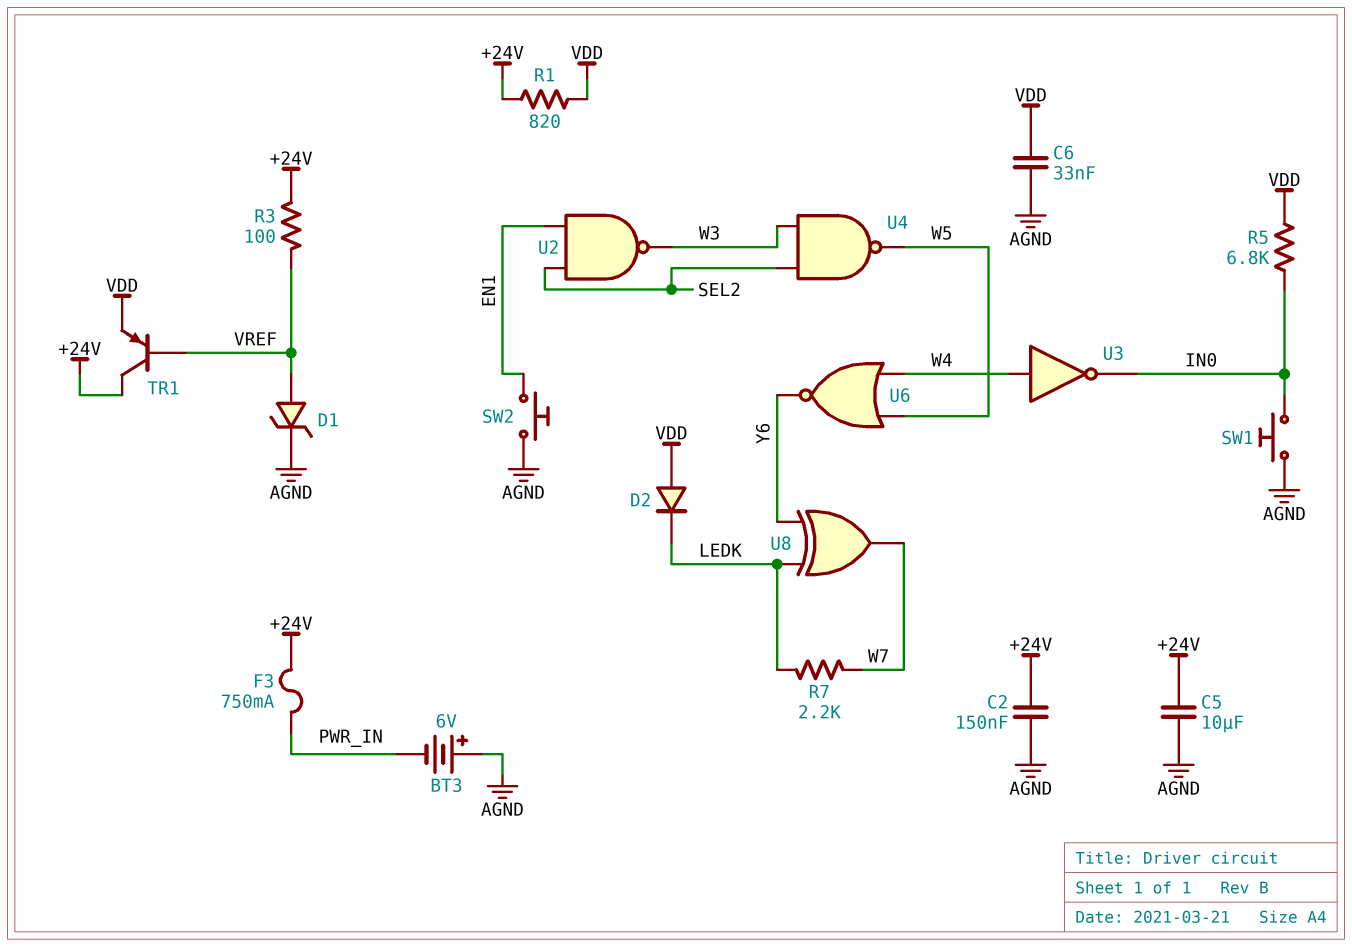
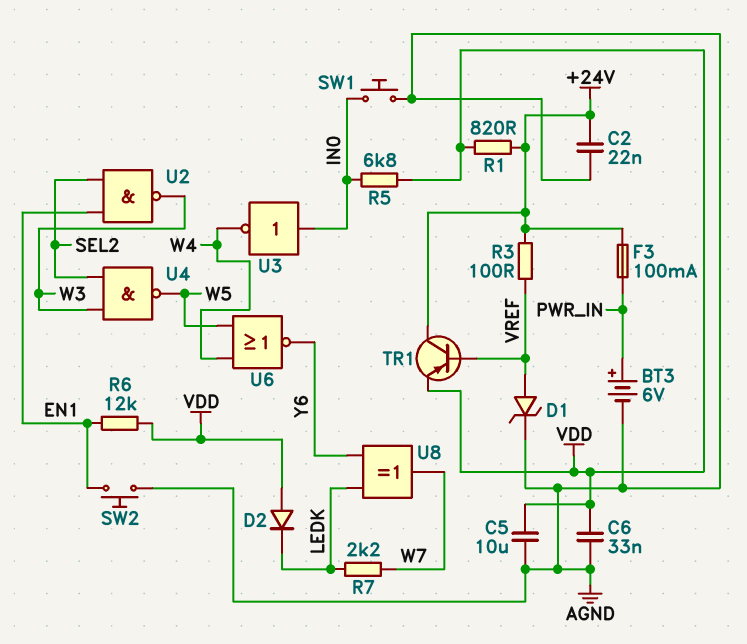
BT3: 6V (plus AGND, minus PWR_IN) -> 6V (plus PWR_IN, minus AGND)
C2: 150nF (+24V, AGND) -> 22nF (+24V, AGND)
C5: 10uF (+24V, AGND) -> 10uF (AGND, VDD)
F3: 750mA (+24V, PWR_IN) -> 100mA (+24V, PWR_IN)
R6: none -> 12k (EN1, VDD)
U3: NOT (in W4, out IN0) -> NOT (in IN0, out W4)

